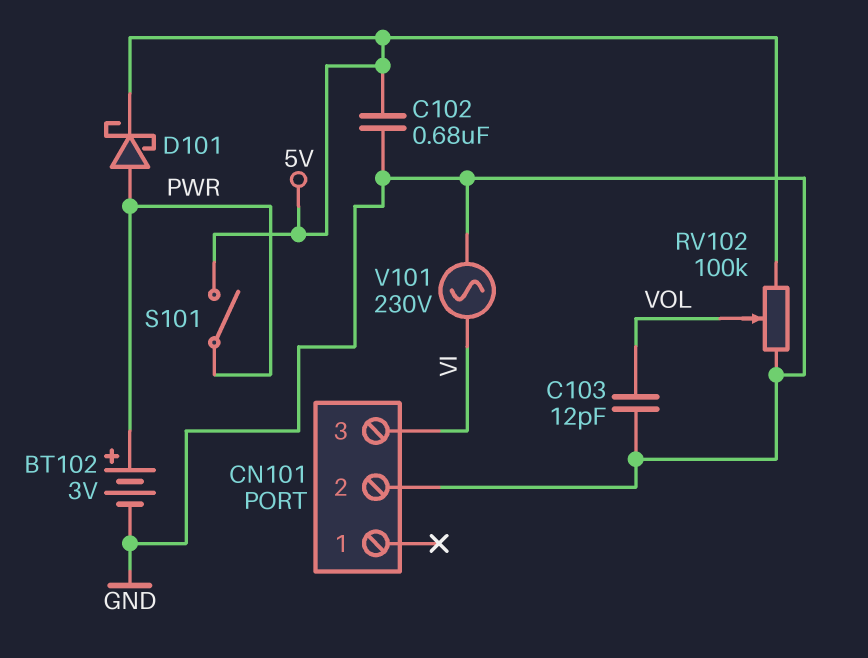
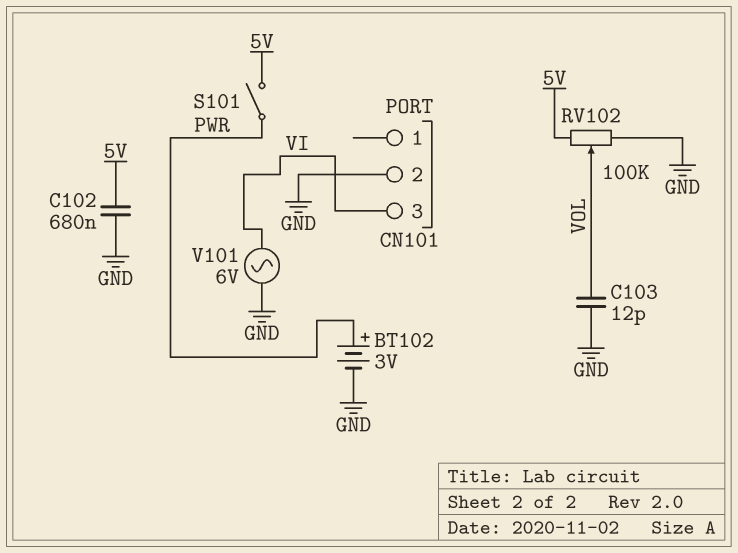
D101: schottky (A PWR, K 5V) -> none
V101: AC 230V (GND, VI) -> AC 6V (GND, VI)

